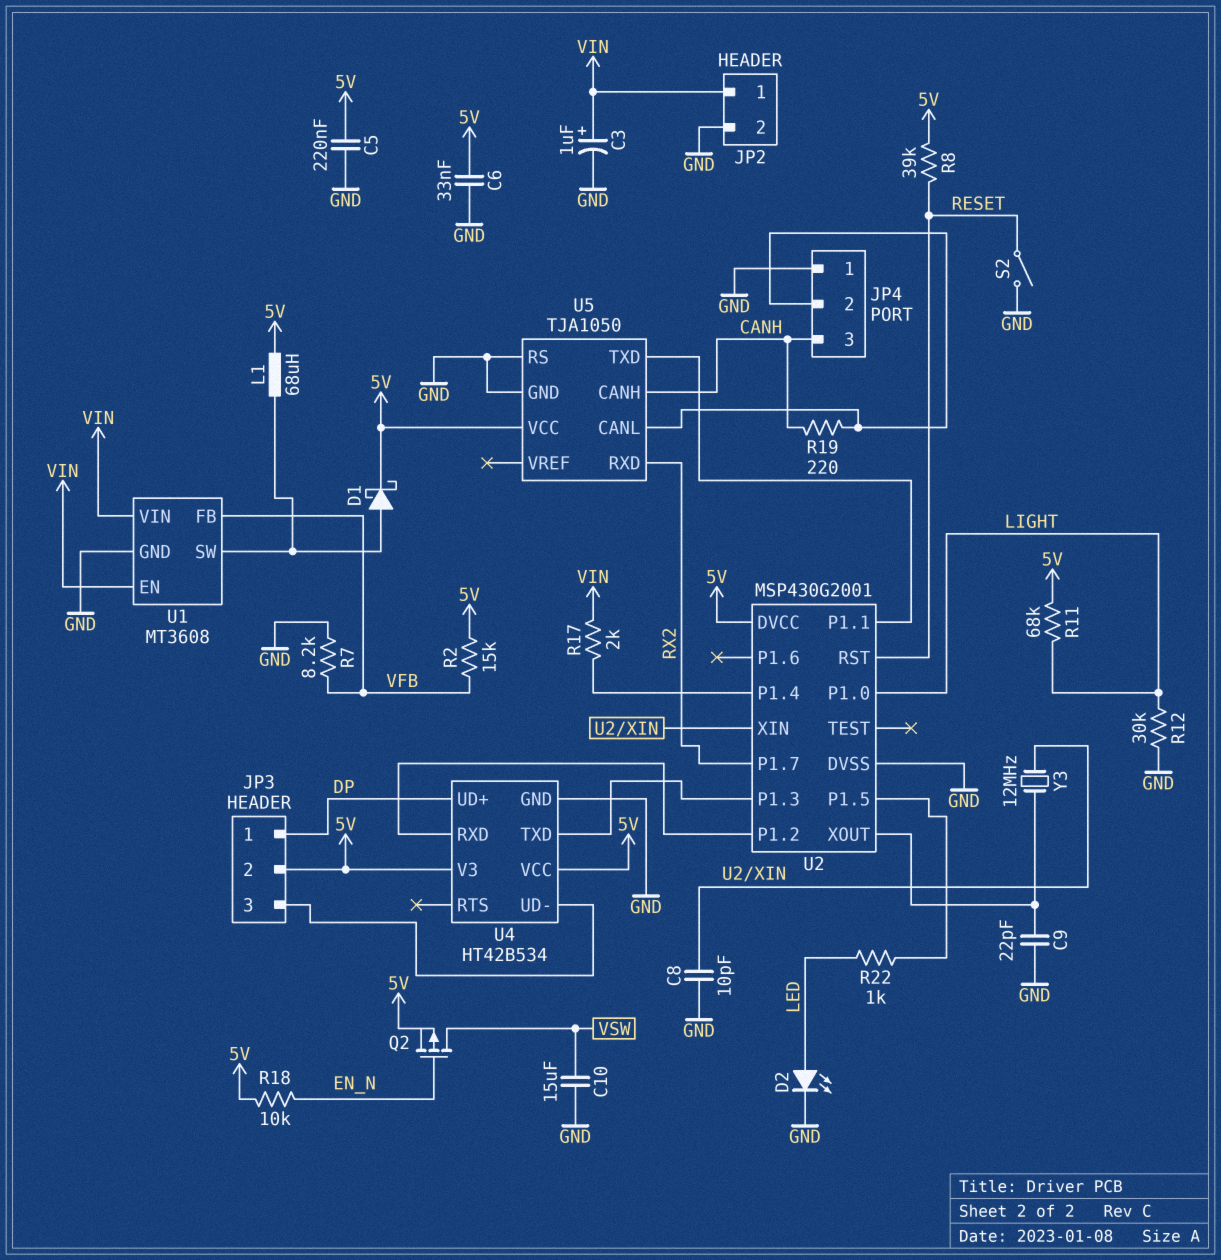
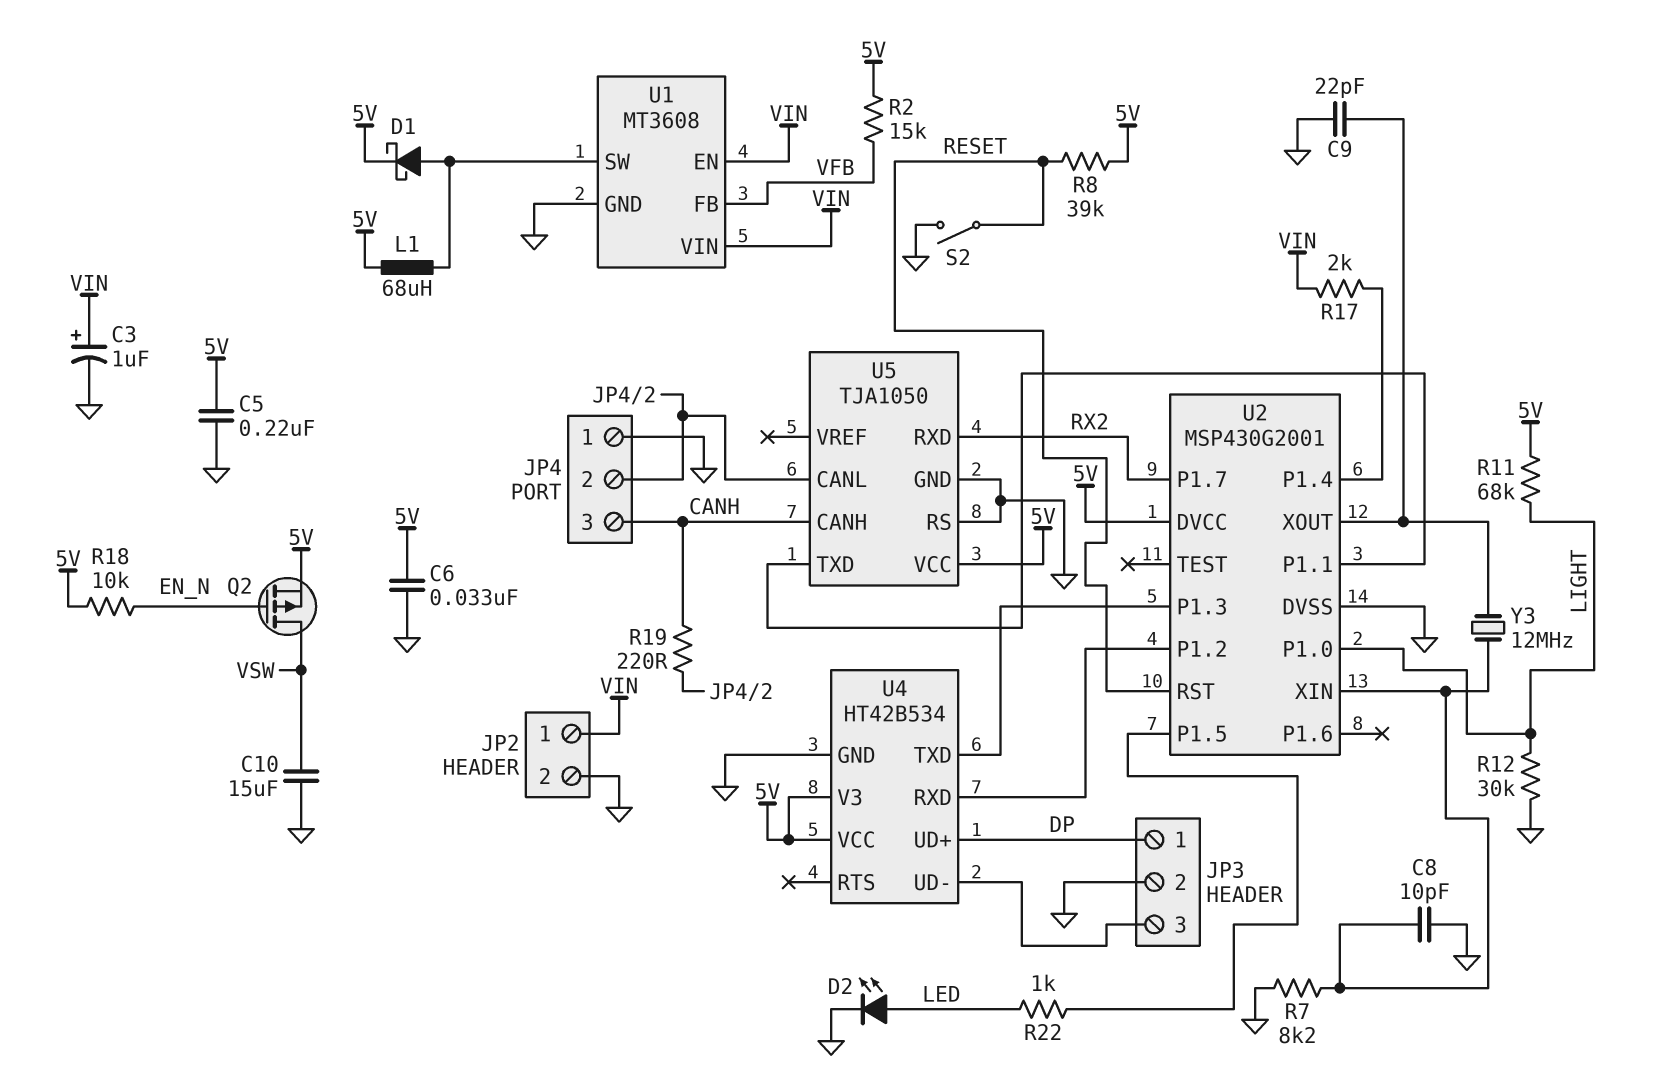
JP3 pin 2: 5V -> GND
R7: 8.2k (GND, VFB) -> 8.2k (GND, U2/XIN)

